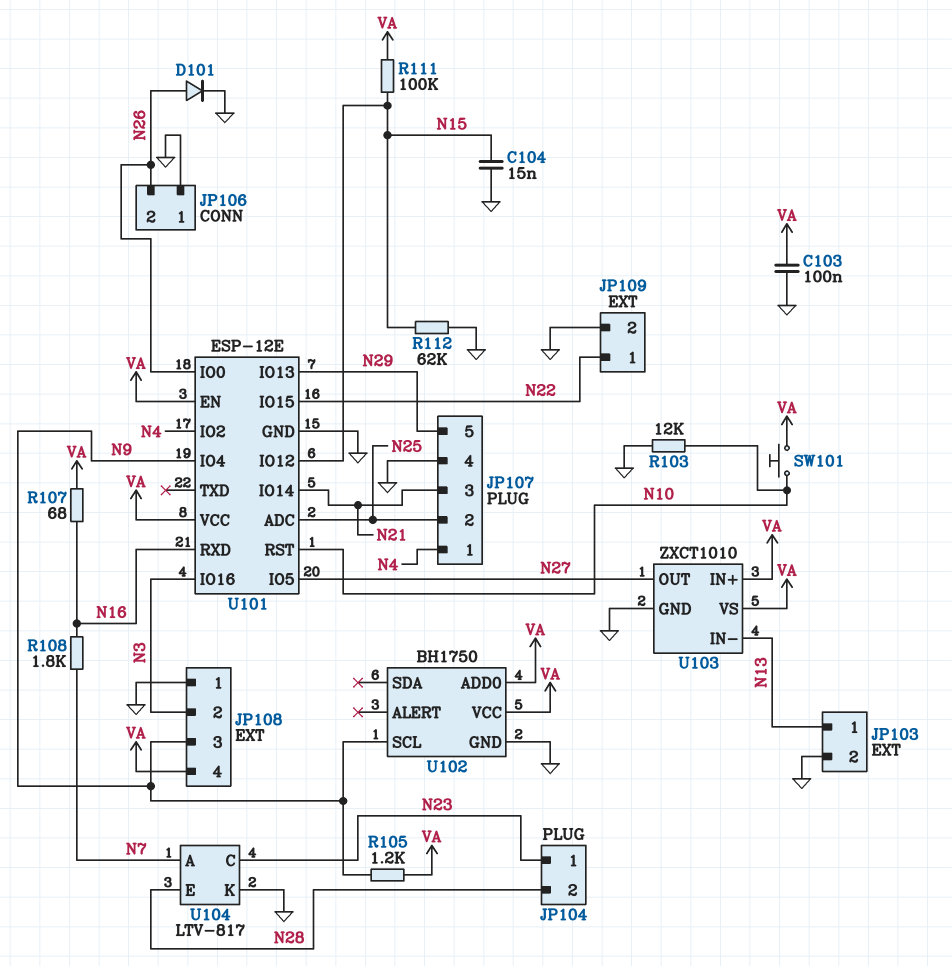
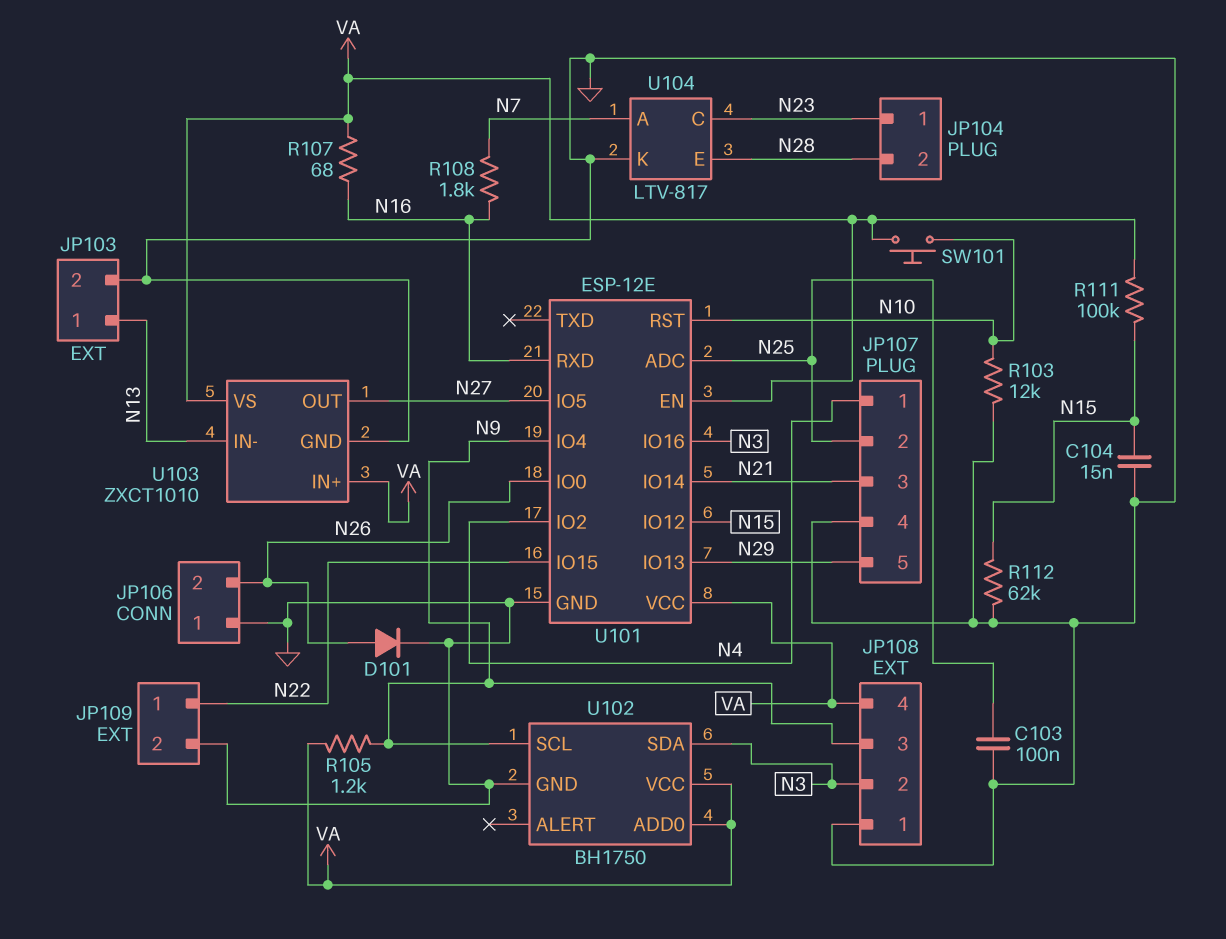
C103: 100nF (GND, VA) -> 100nF (GND, N25)
U102 pin SDA: none -> N3

